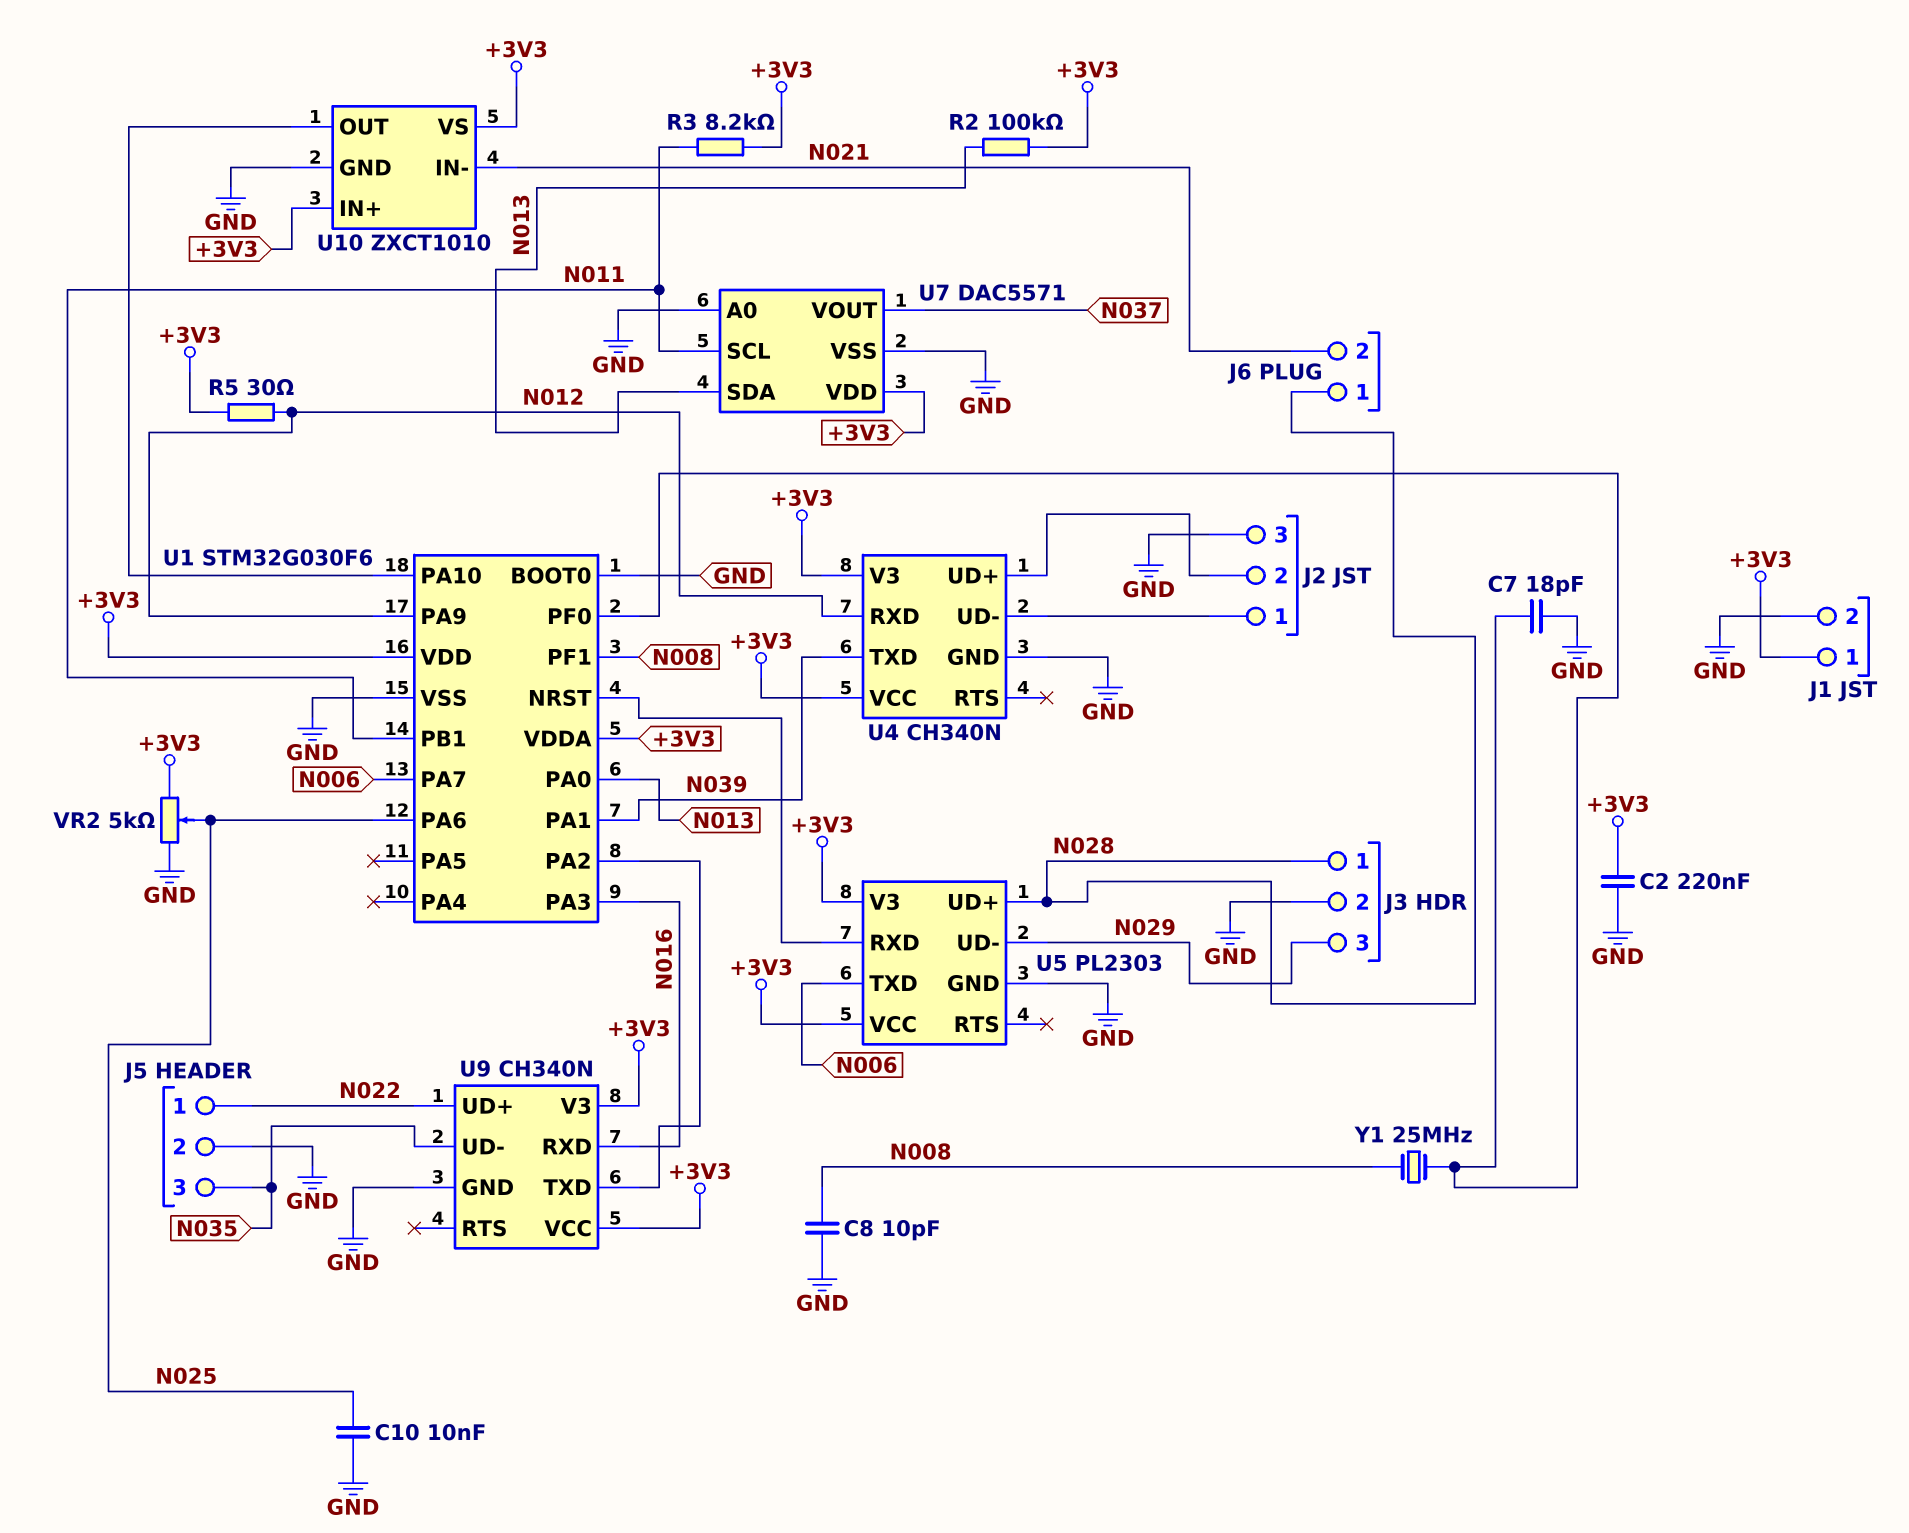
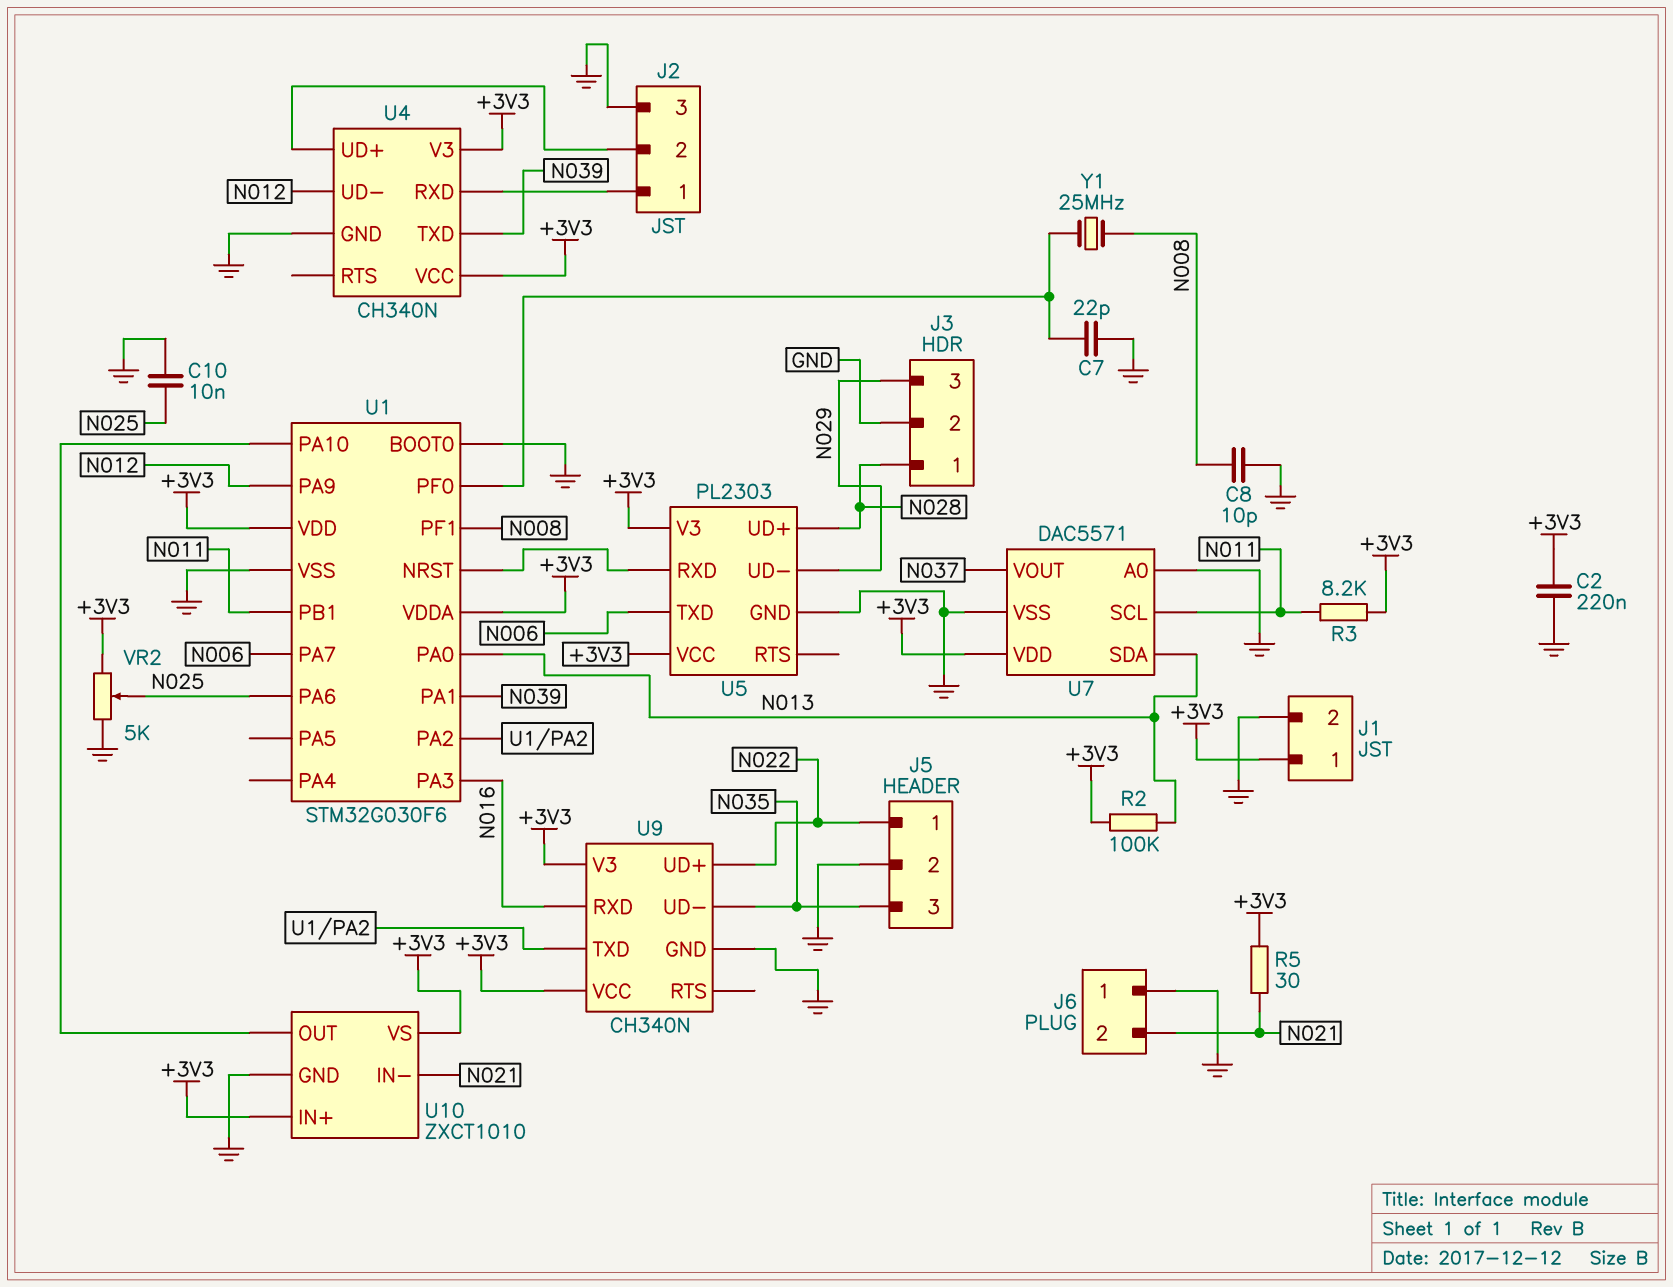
C7: 18pF (GND, U1/PF0) -> 22pF (GND, U1/PF0)
J6 pin 1: N028 -> GND
R5: 30 (+3V3, N012) -> 30 (+3V3, N021)
U4 pin RXD: N012 -> J2/1
U4 pin UD-: J2/1 -> N012

